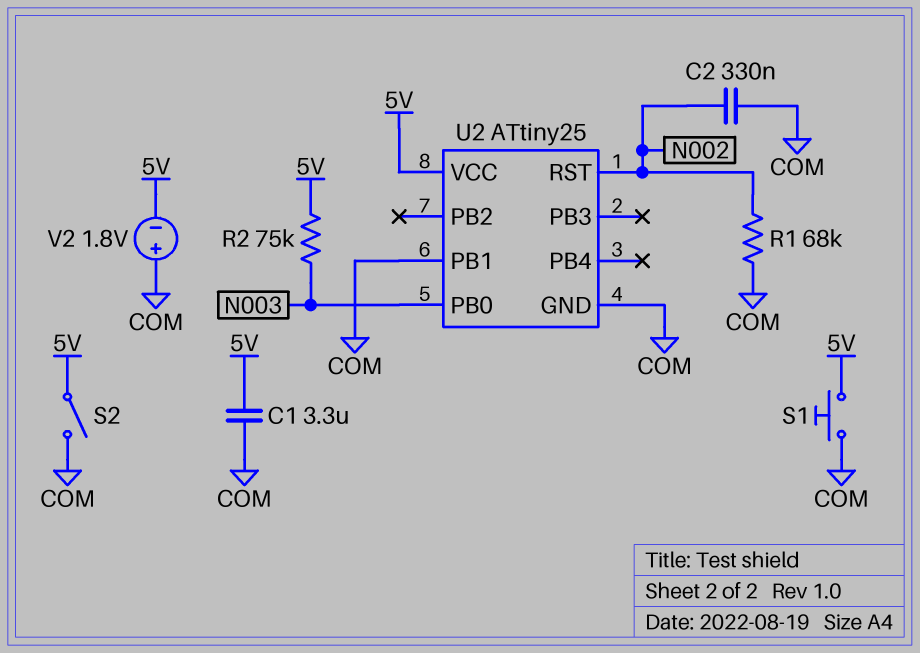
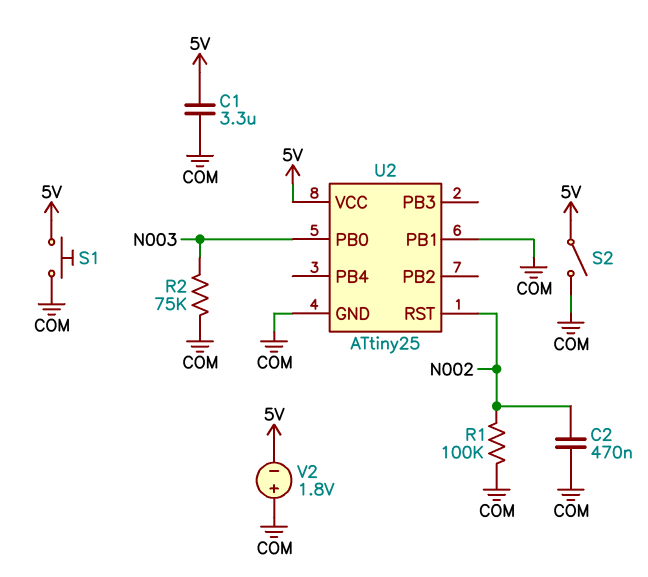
C2: 330nF (COM, N002) -> 470nF (COM, N002)
R1: 68k (COM, N002) -> 100k (COM, N002)
R2: 75k (5V, N003) -> 75k (COM, N003)

